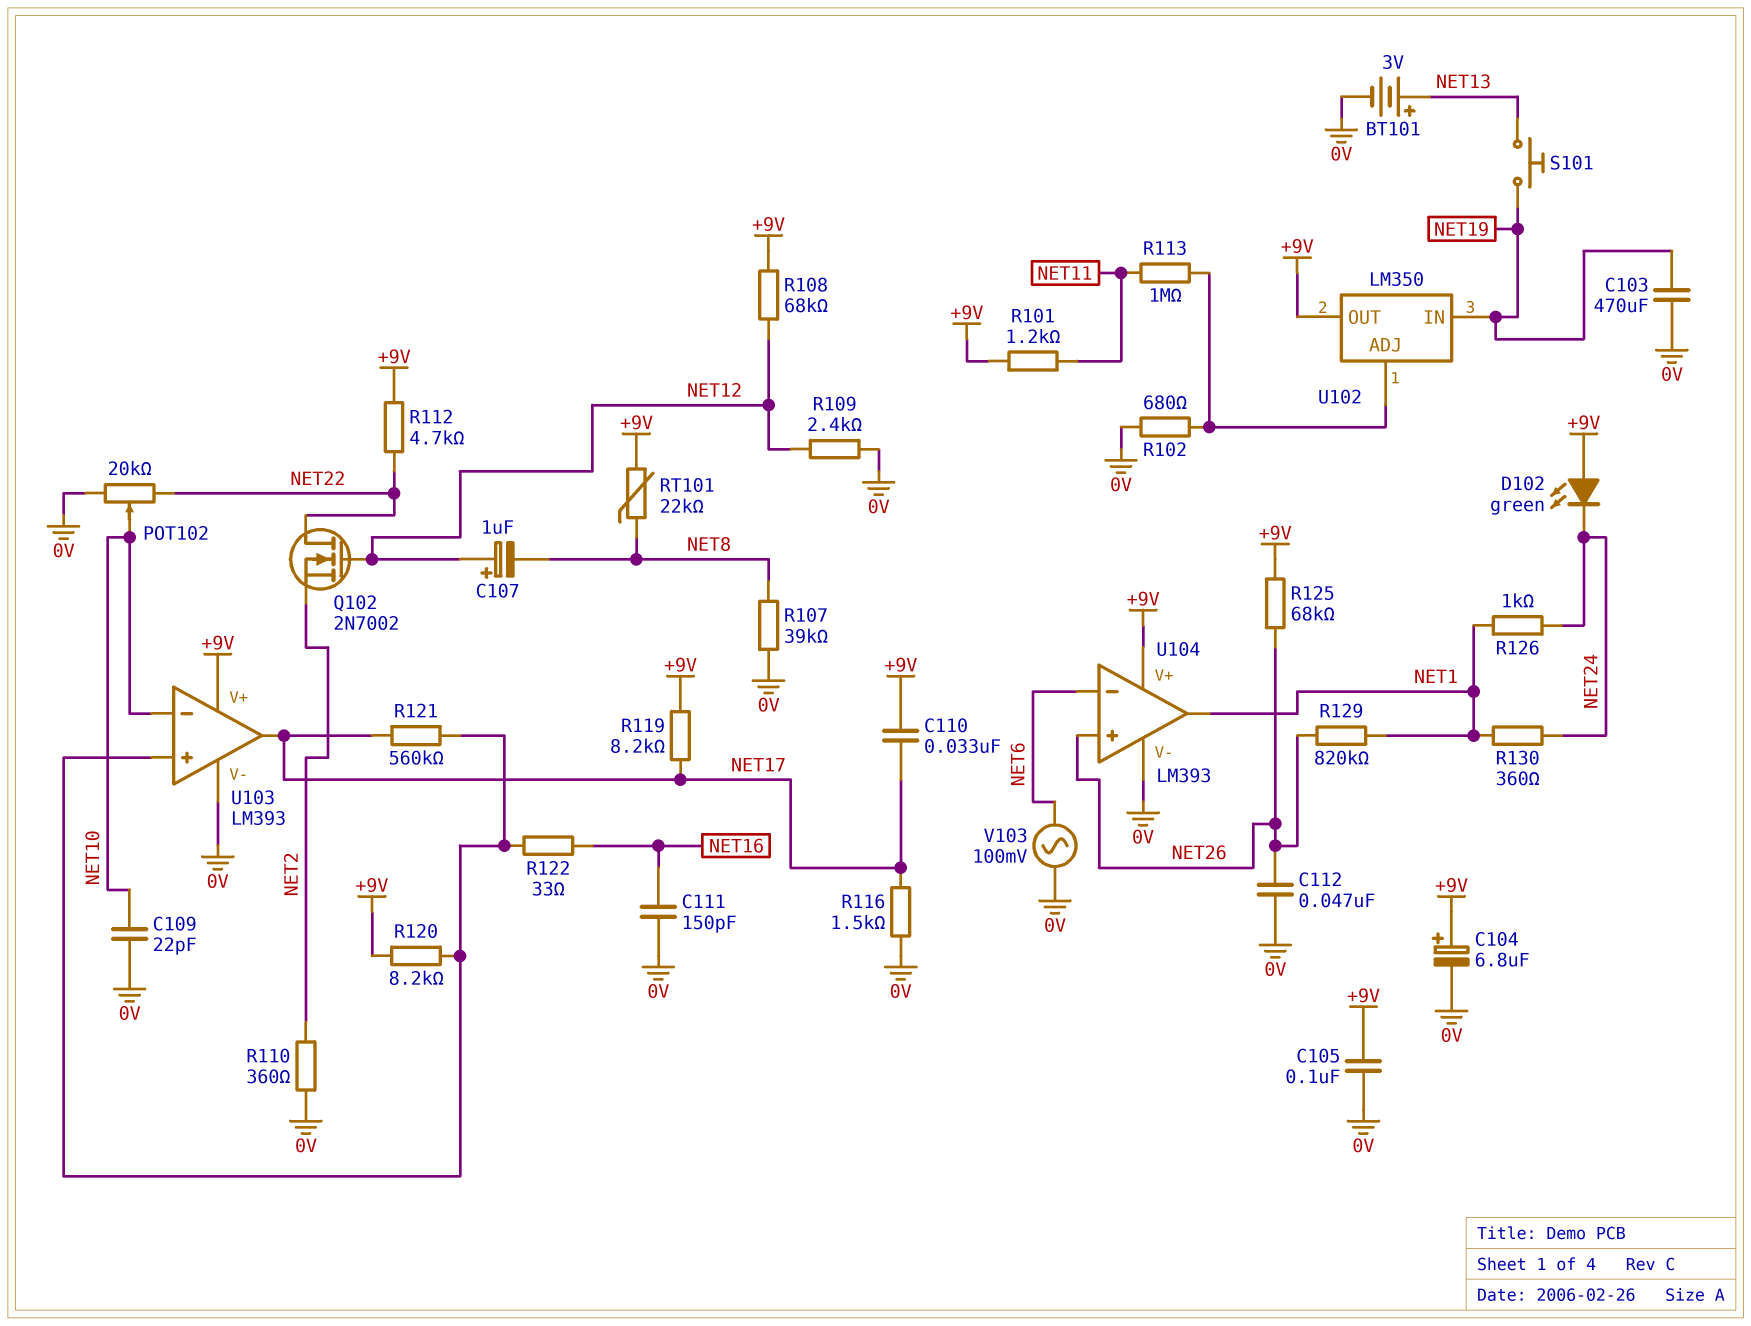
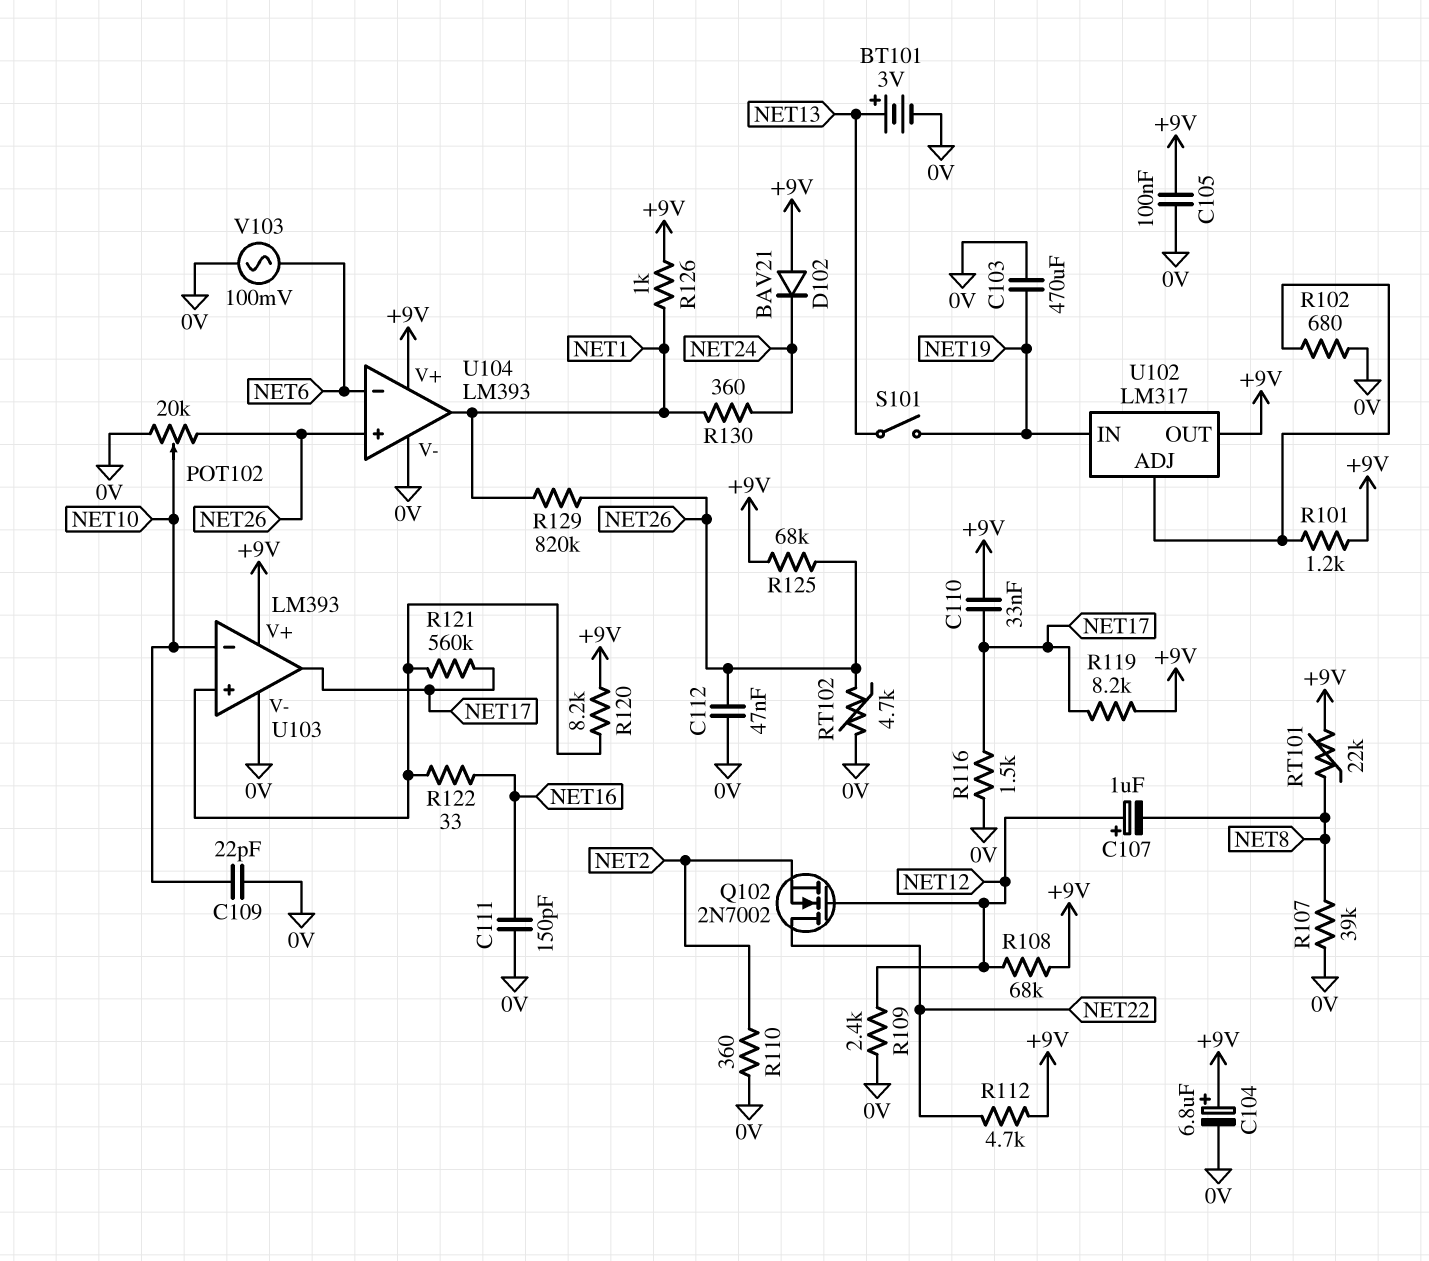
D102: LED green (A +9V, K NET24) -> diode BAV21 (A +9V, K NET24)
POT102: 20k (0V, NET22, wiper NET10) -> 20k (0V, NET26, wiper NET10)
R101: 1.2k (+9V, NET11) -> 1.2k (+9V, U102/ADJ)
R113: 1M (NET11, U102/ADJ) -> none
R126: 1k (NET1, NET24) -> 1k (+9V, NET1)
RT102: none -> 4.7k (0V, NET26)
S101: button (NET13, NET19) -> switch (NET13, NET19)
U102: LM350 -> LM317

